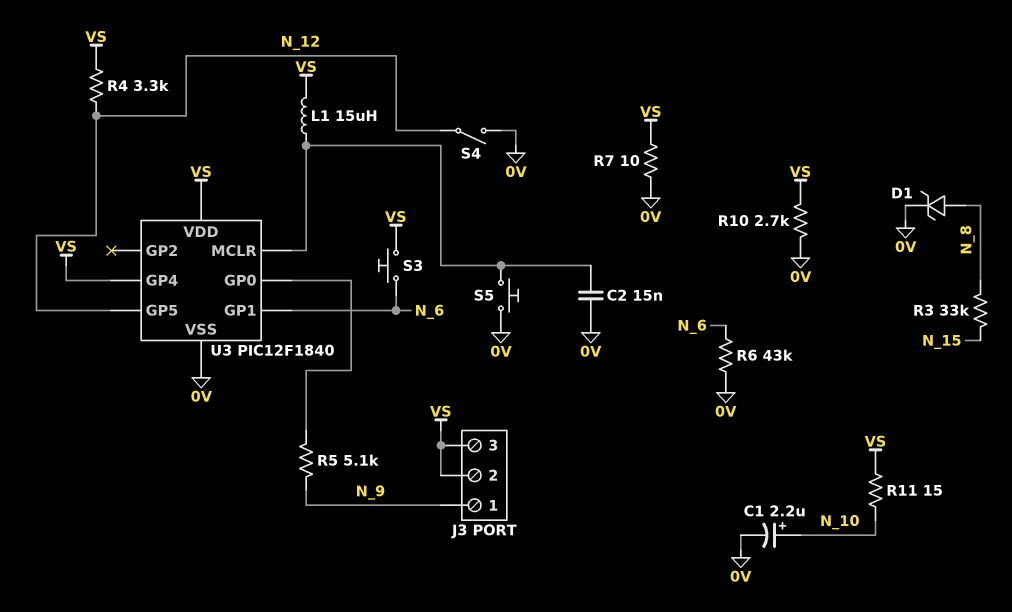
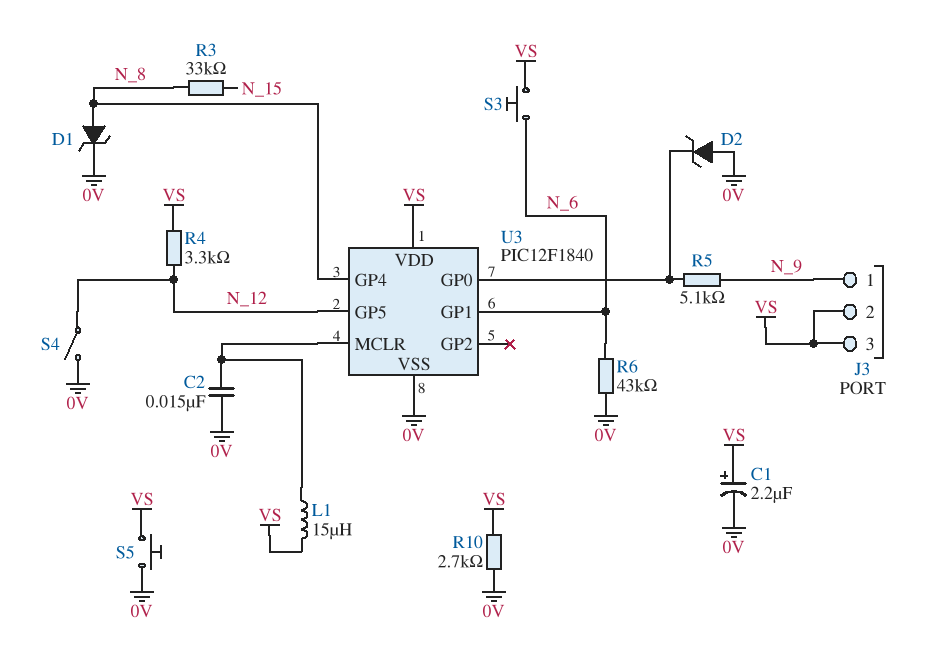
C1: 2.2uF (plus N_10, minus 0V) -> 2.2uF (plus VS, minus 0V)
D2: none -> zener (A 0V, K U3/GP0)
R7: 10 (0V, VS) -> none
R11: 15 (N_10, VS) -> none
S5: button (0V, U3/MCLR) -> button (0V, VS)
U3 pin GP4: VS -> N_8

